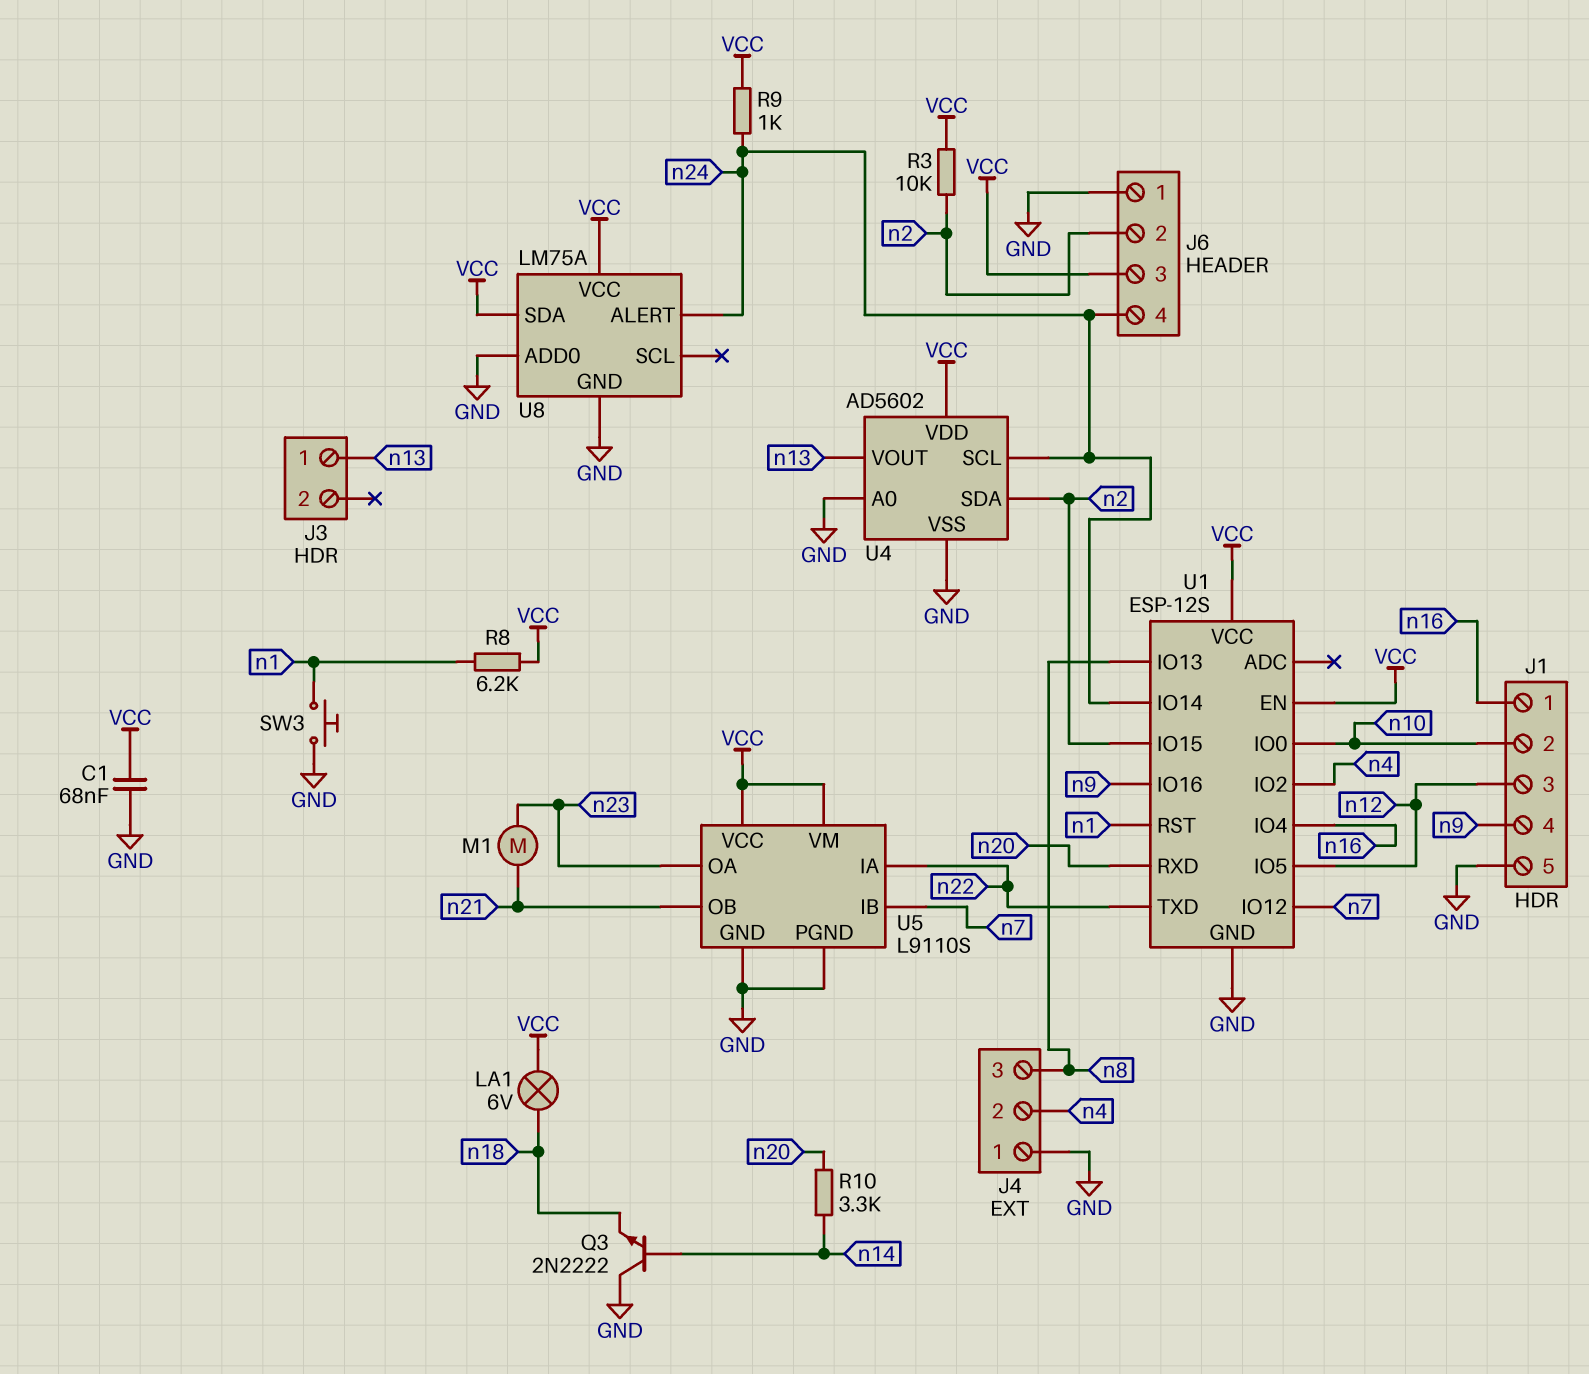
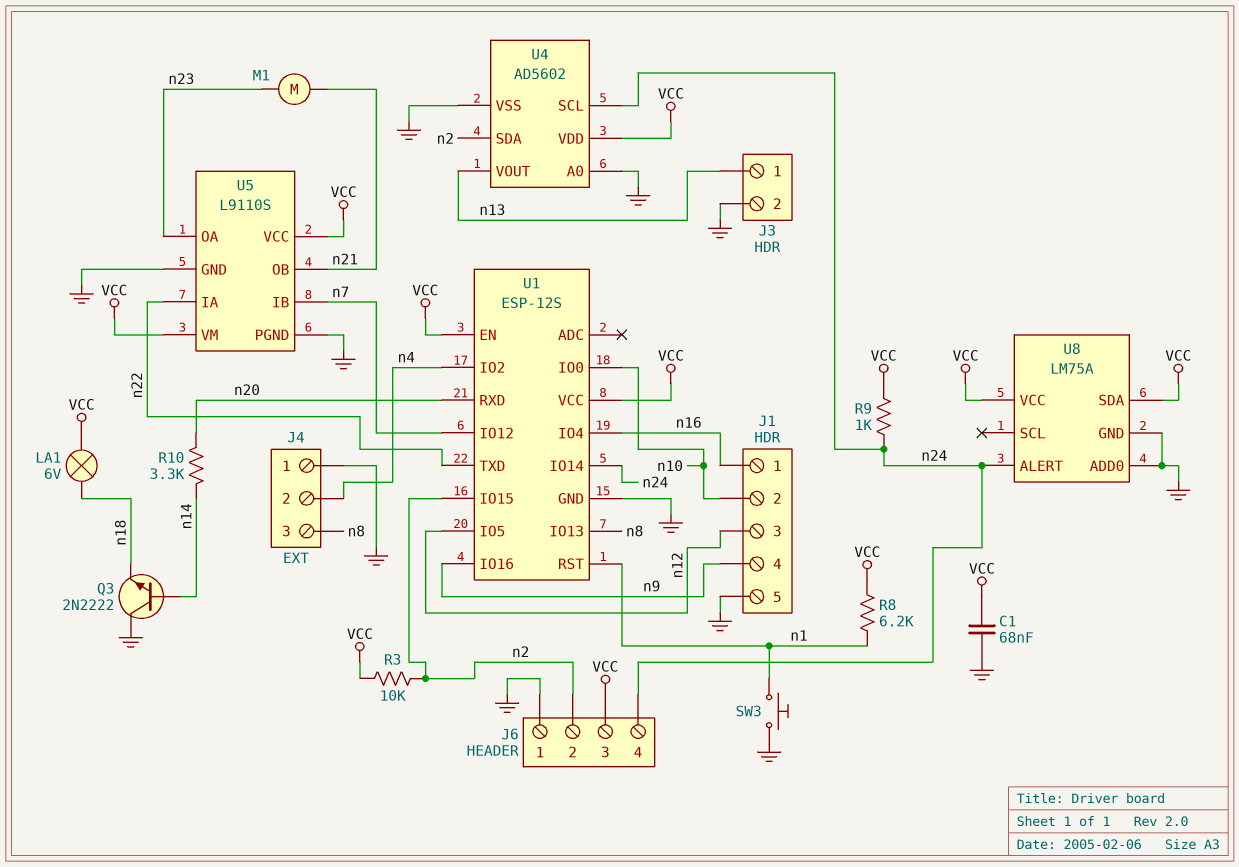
J3 pin 2: none -> GND

